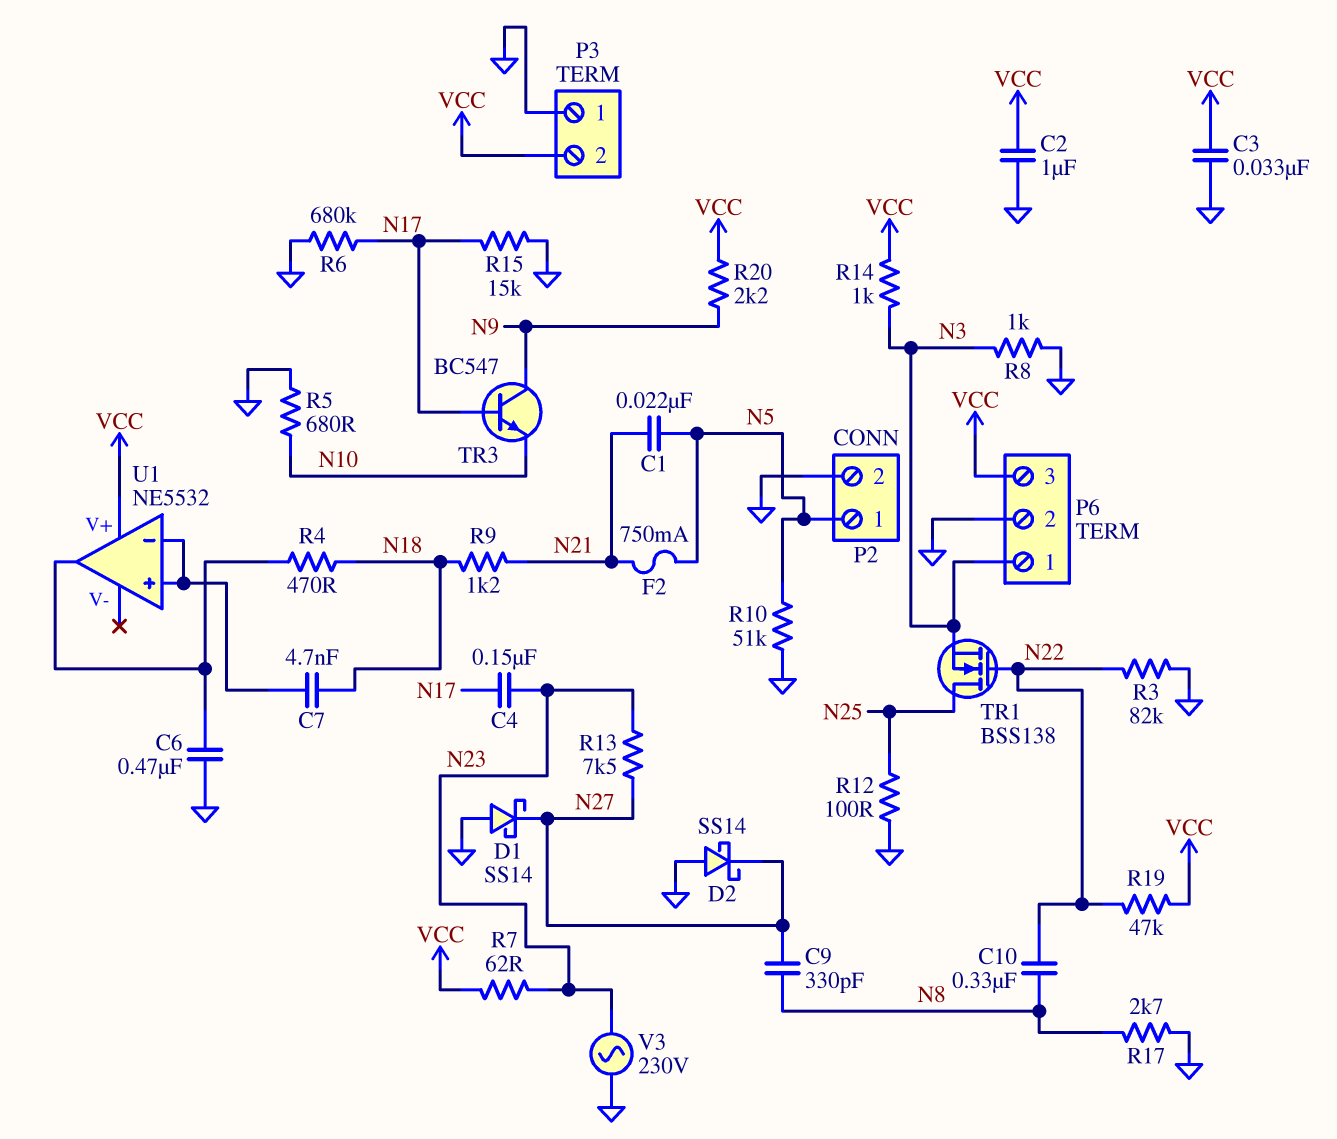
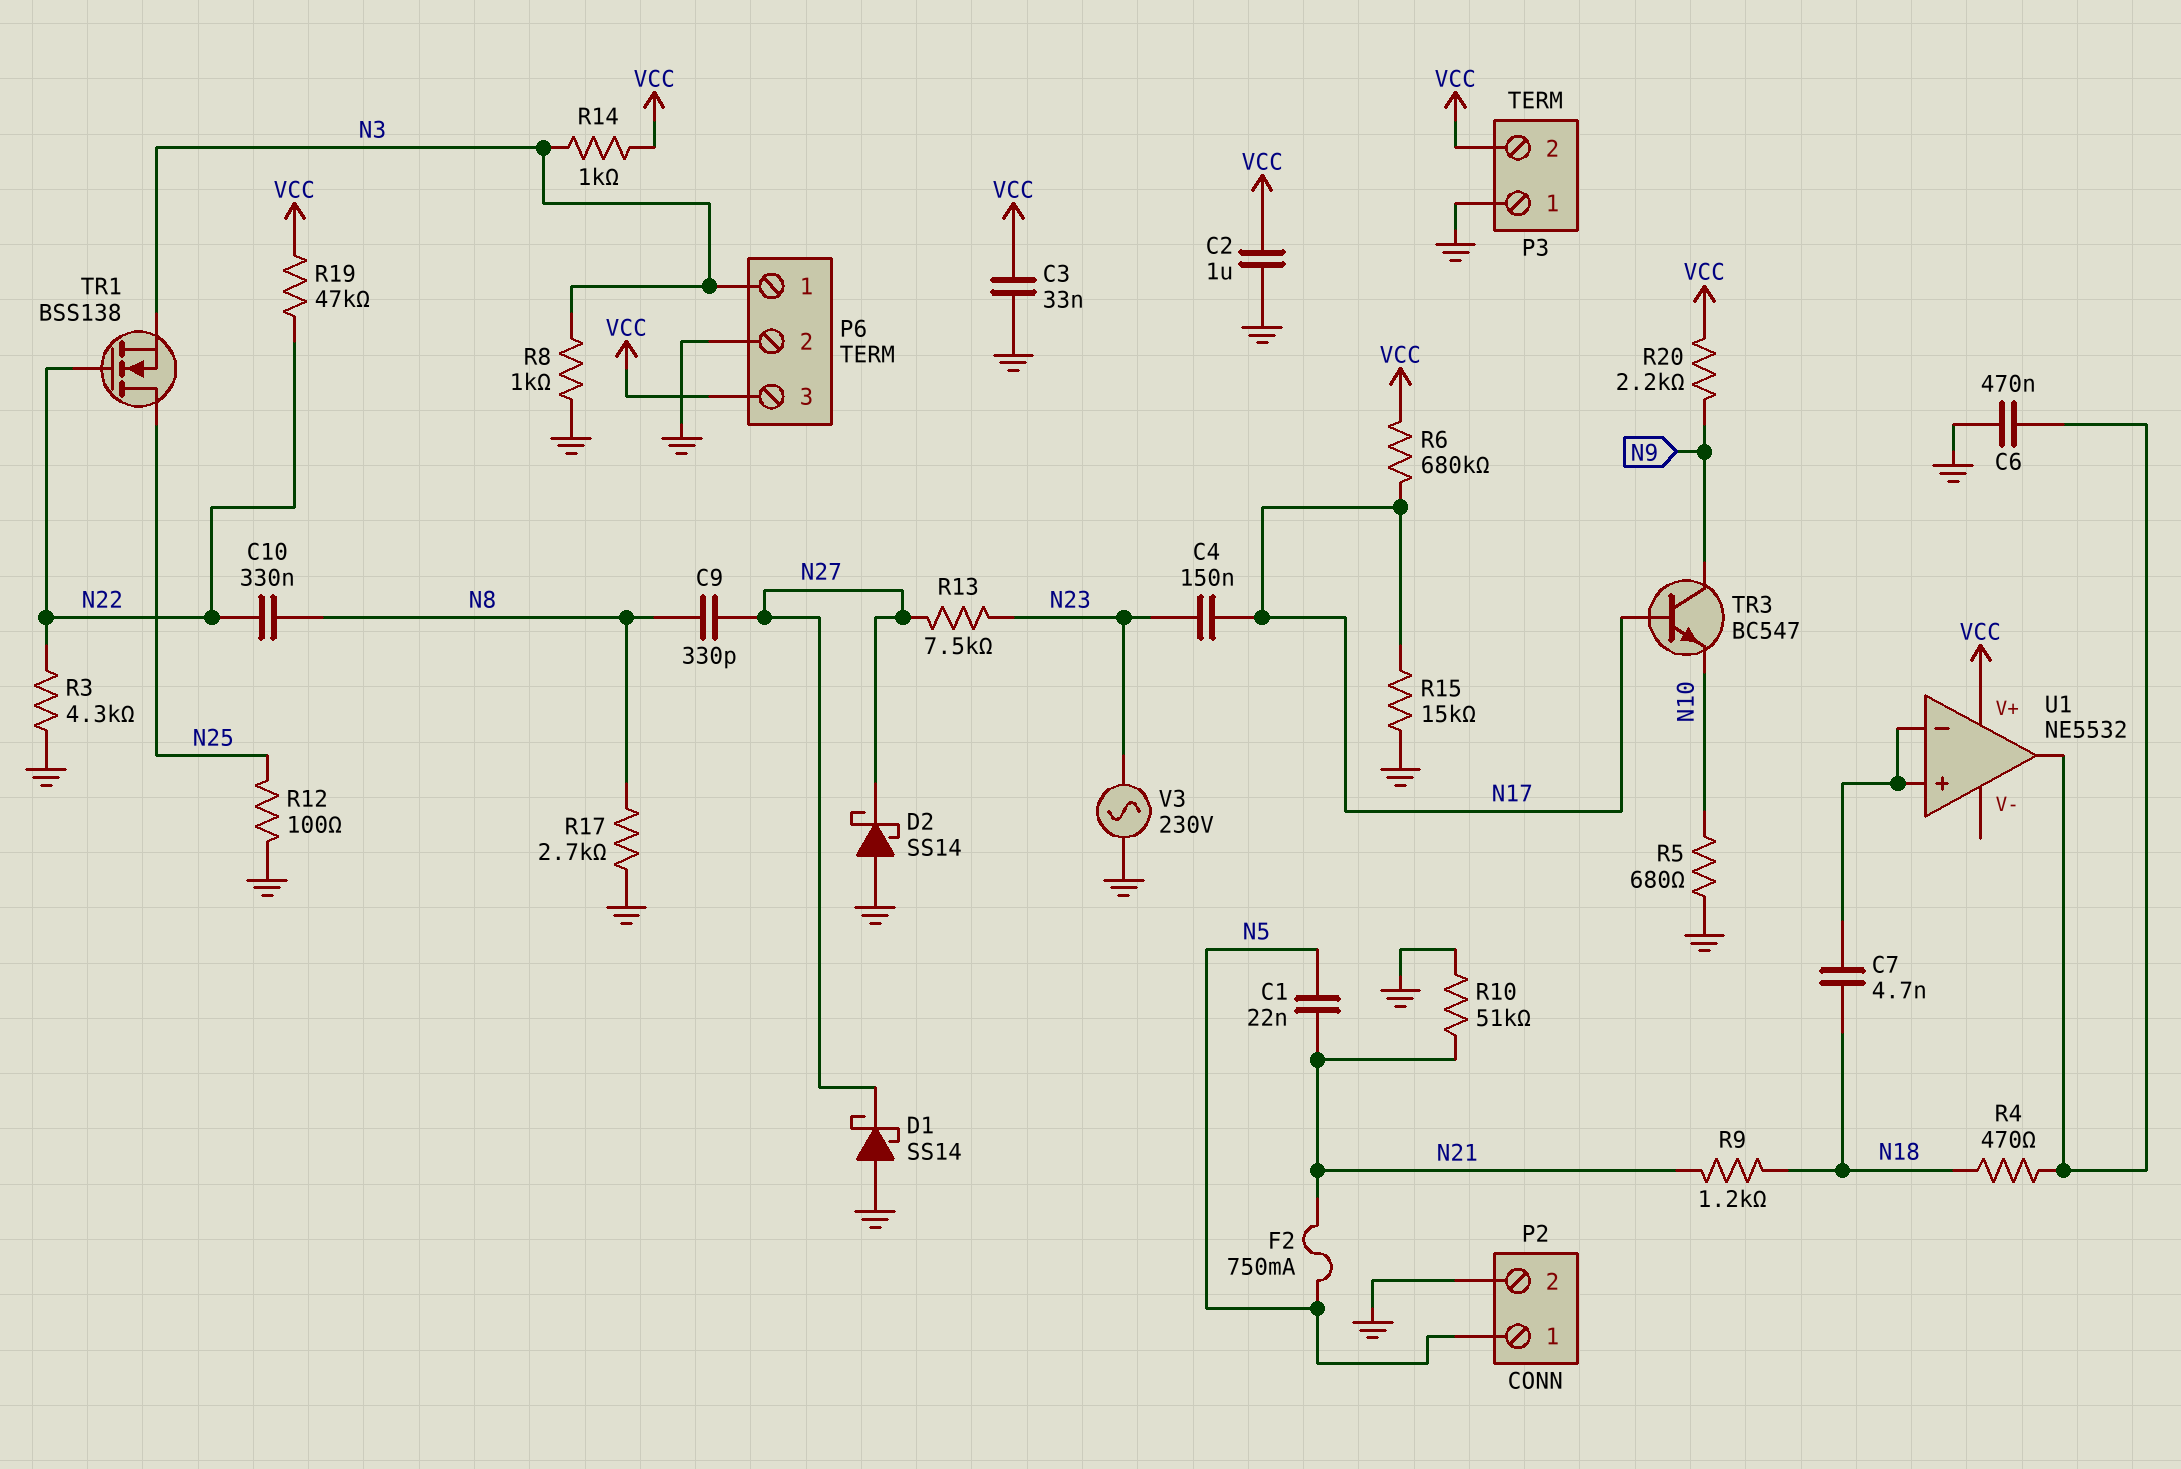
R3: 82k (GND, N22) -> 4.3k (GND, N22)
R6: 680k (GND, N17) -> 680k (N17, VCC)
R7: 62 (N23, VCC) -> none
R10: 51k (GND, N5) -> 51k (GND, N21)

